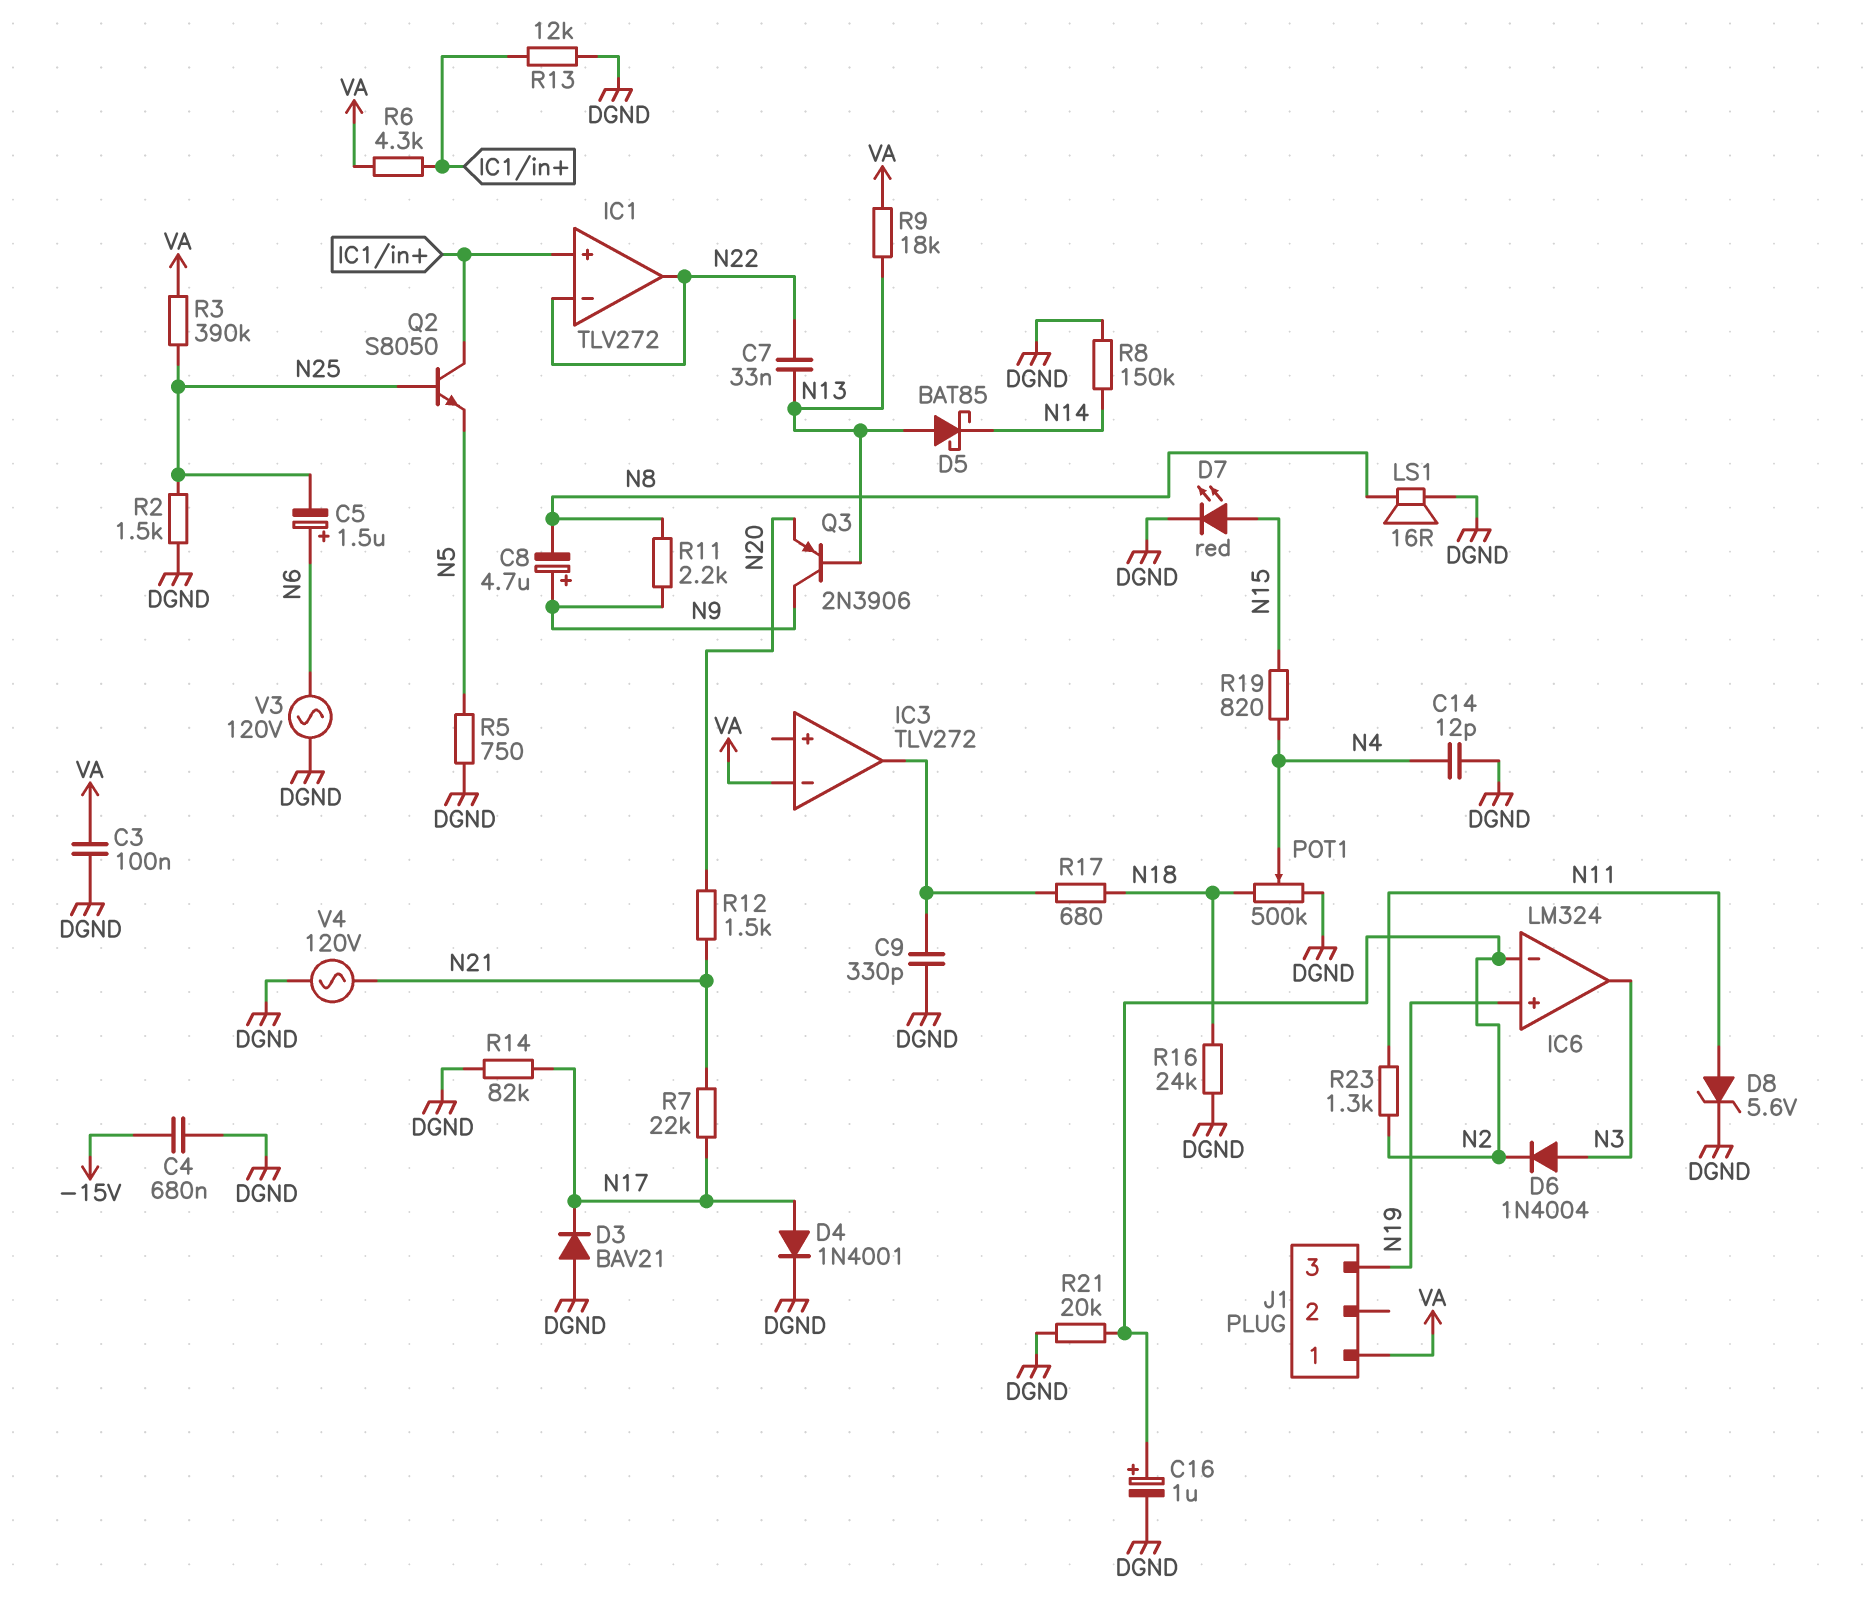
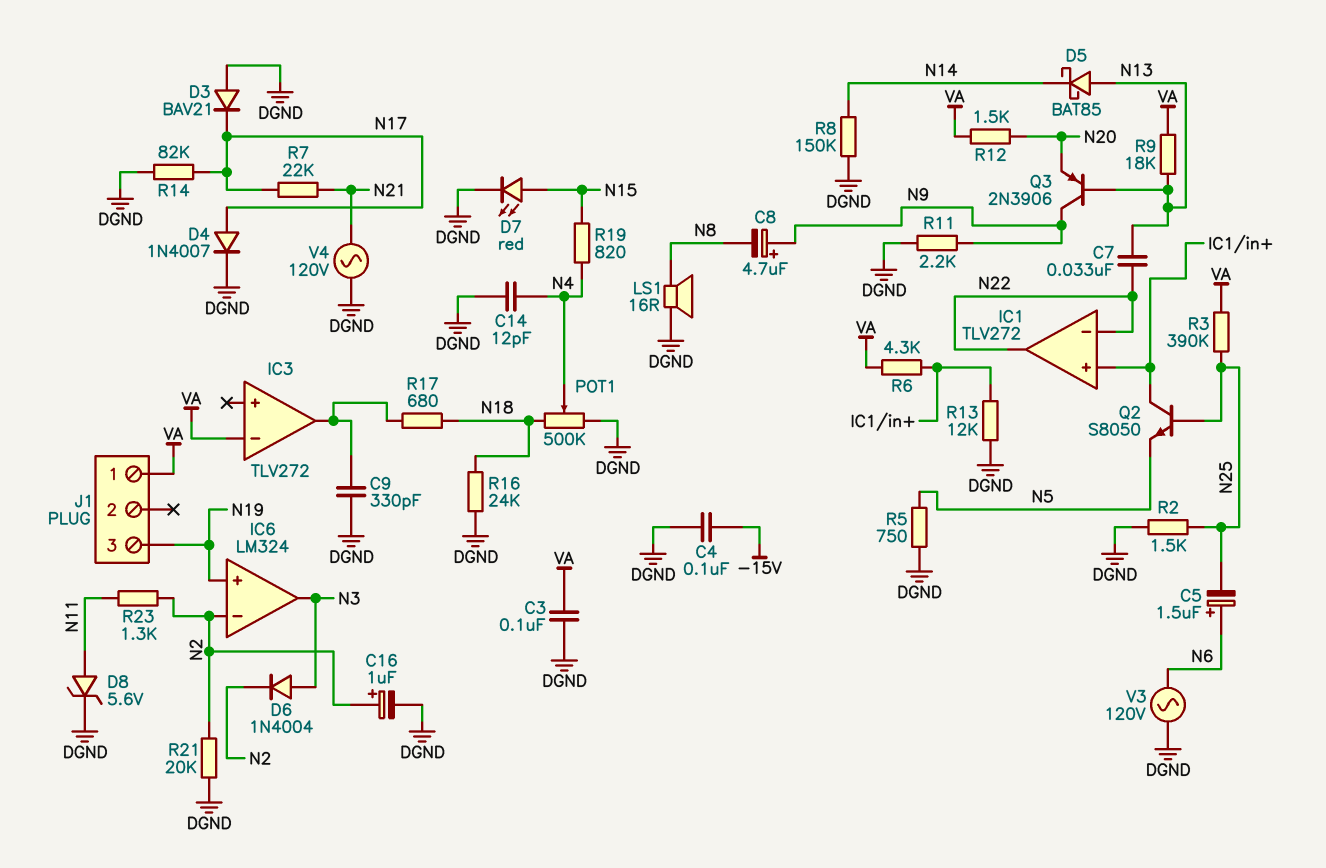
C4: 680nF (-15V, DGND) -> 100nF (-15V, DGND)
D4: diode 1N4001 (A N17, K DGND) -> diode 1N4007 (A N17, K DGND)
R11: 2.2k (N8, N9) -> 2.2k (DGND, N9)
R12: 1.5k (N20, N21) -> 1.5k (N20, VA)

